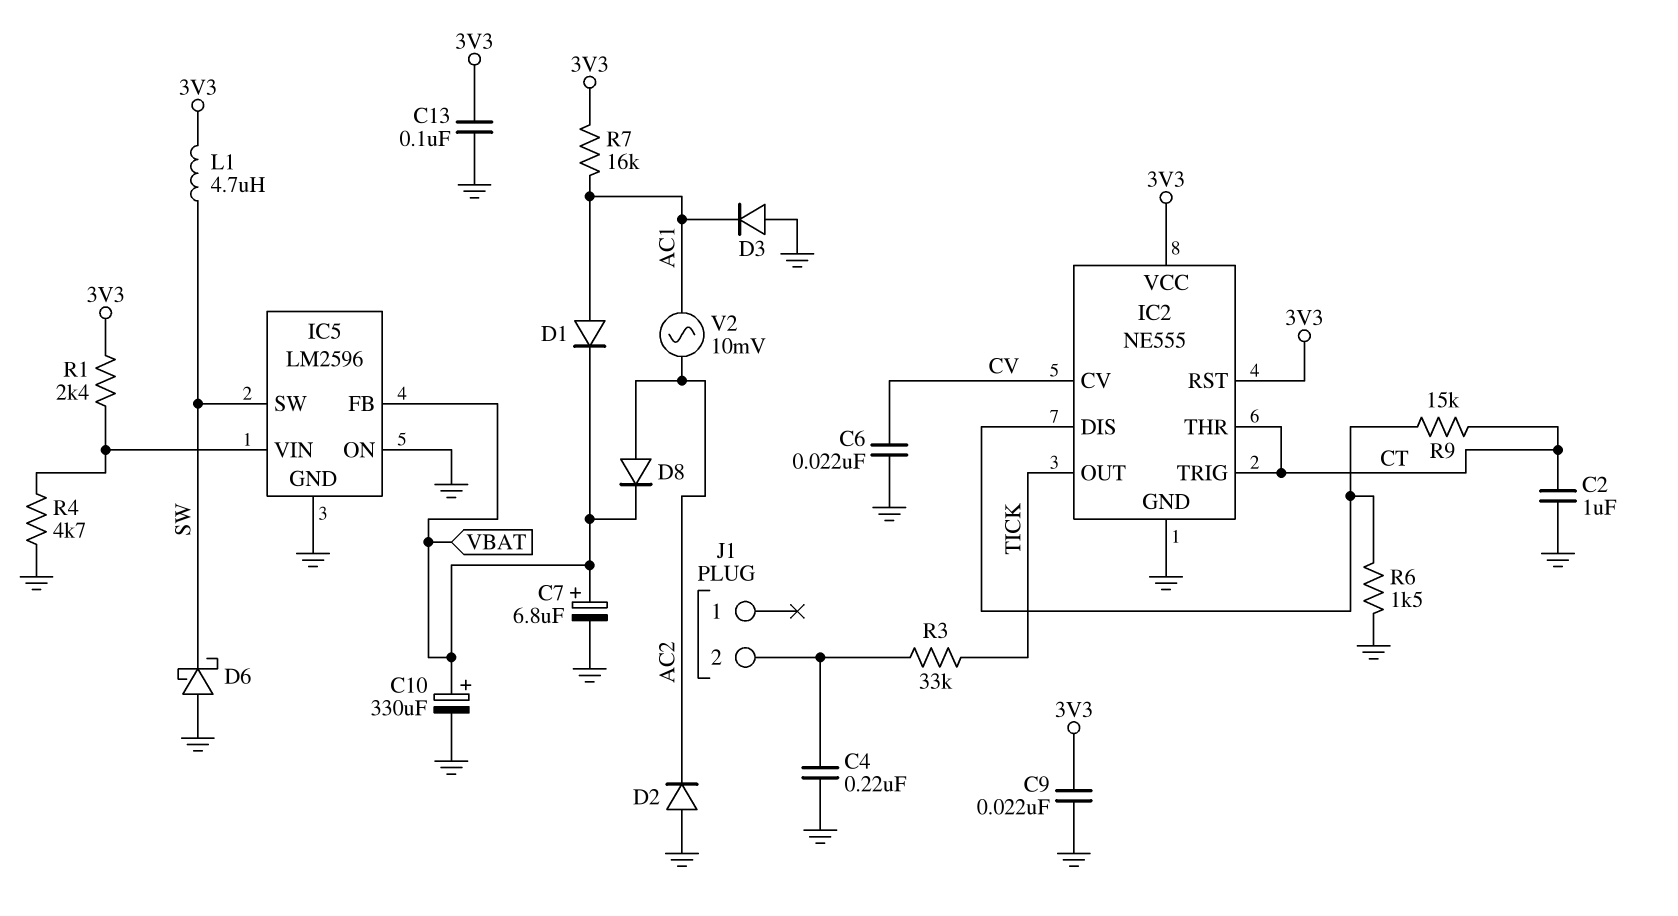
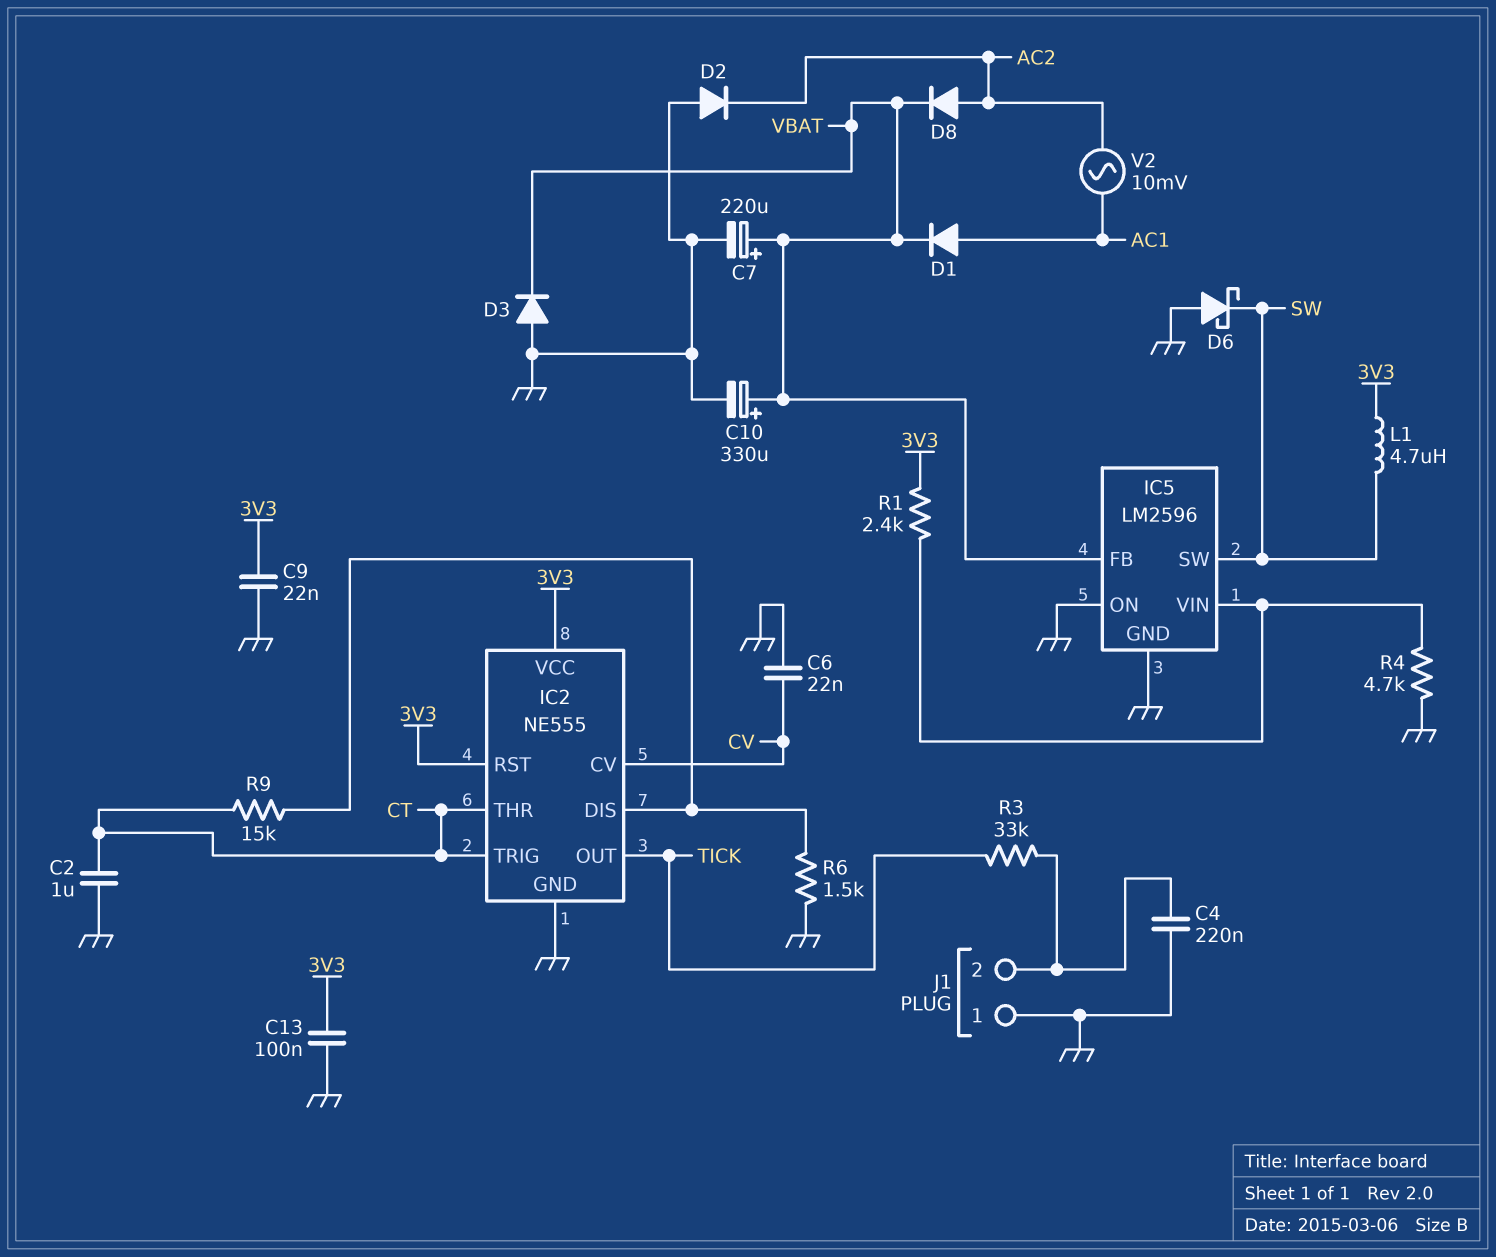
C7: 6.8uF (plus VBAT, minus GND) -> 220uF (plus VBAT, minus GND)
D3: diode (A GND, K AC1) -> diode (A GND, K VBAT)
J1 pin 1: none -> GND
R7: 16k (3V3, AC1) -> none

